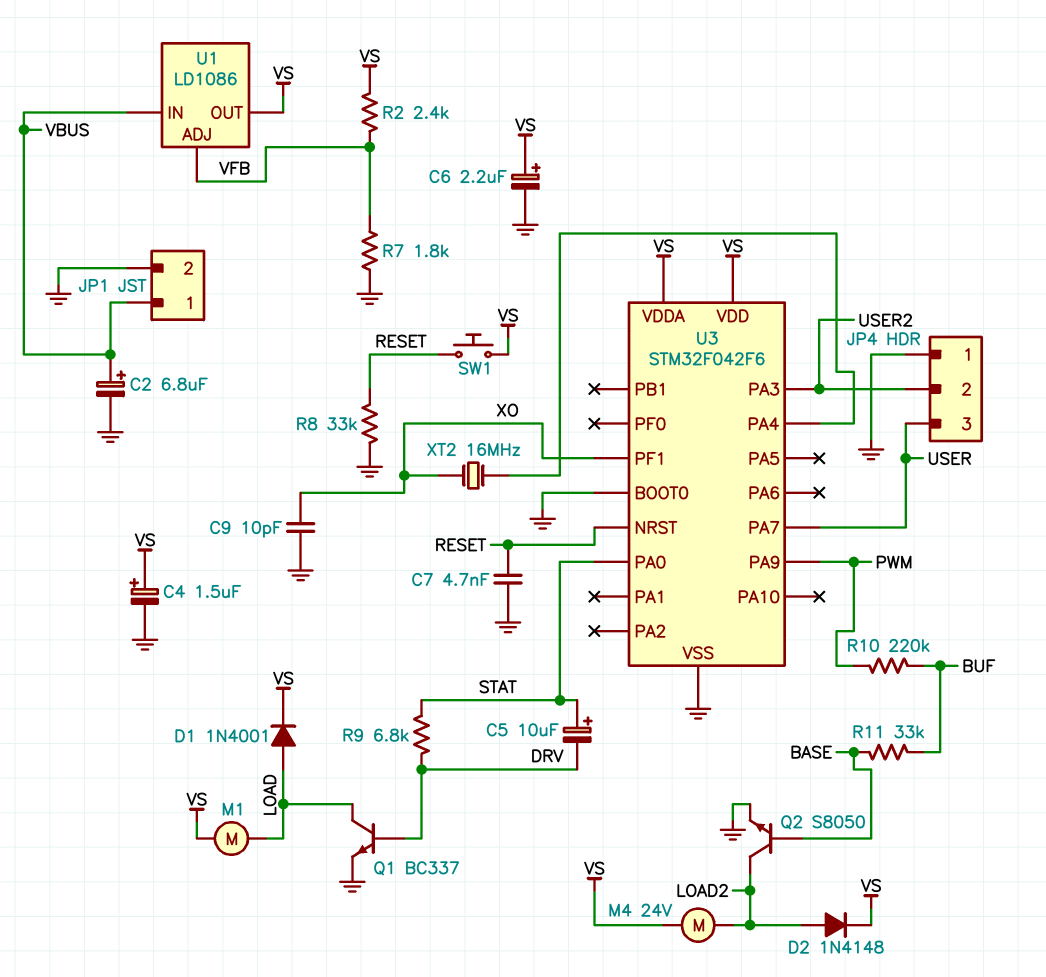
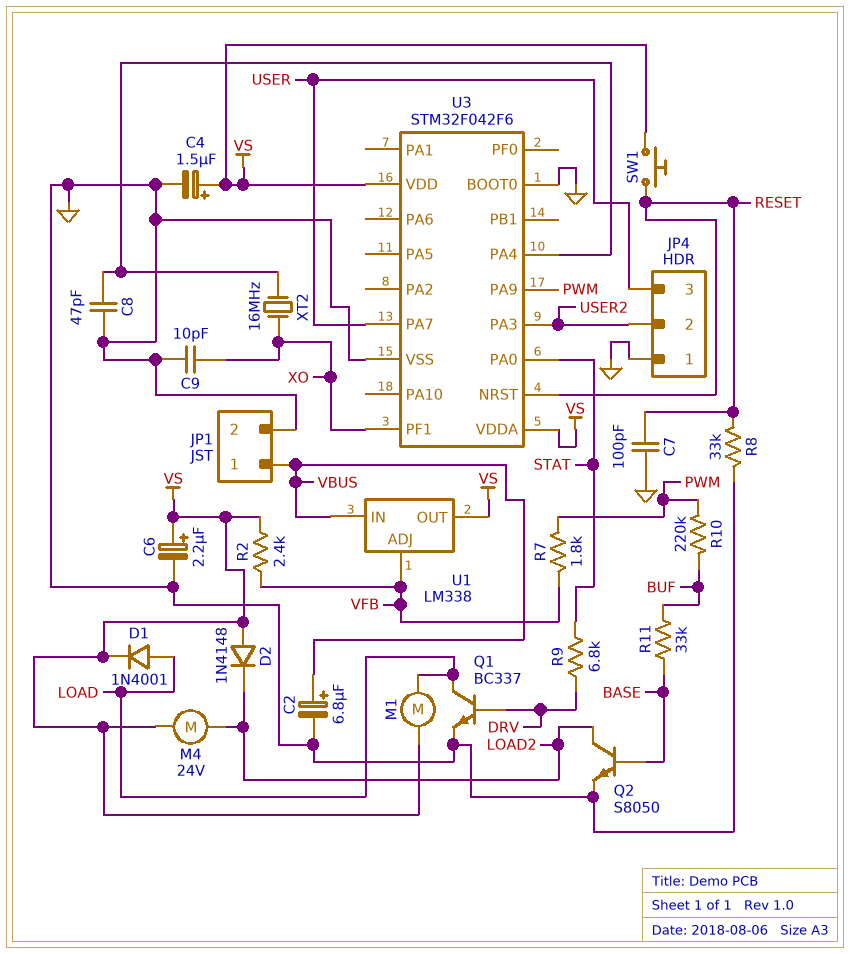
C5: 10uF (plus STAT, minus DRV) -> none
C7: 4.7nF (GND, RESET) -> 100pF (GND, RESET)
C8: none -> 47pF (GND, U3/PA4)
D2: diode 1N4148 (A LOAD2, K VS) -> diode 1N4148 (A VS, K LOAD2)
R7: 1.8k (GND, VFB) -> 1.8k (PWM, VFB)
U1: LD1086 -> LM338

